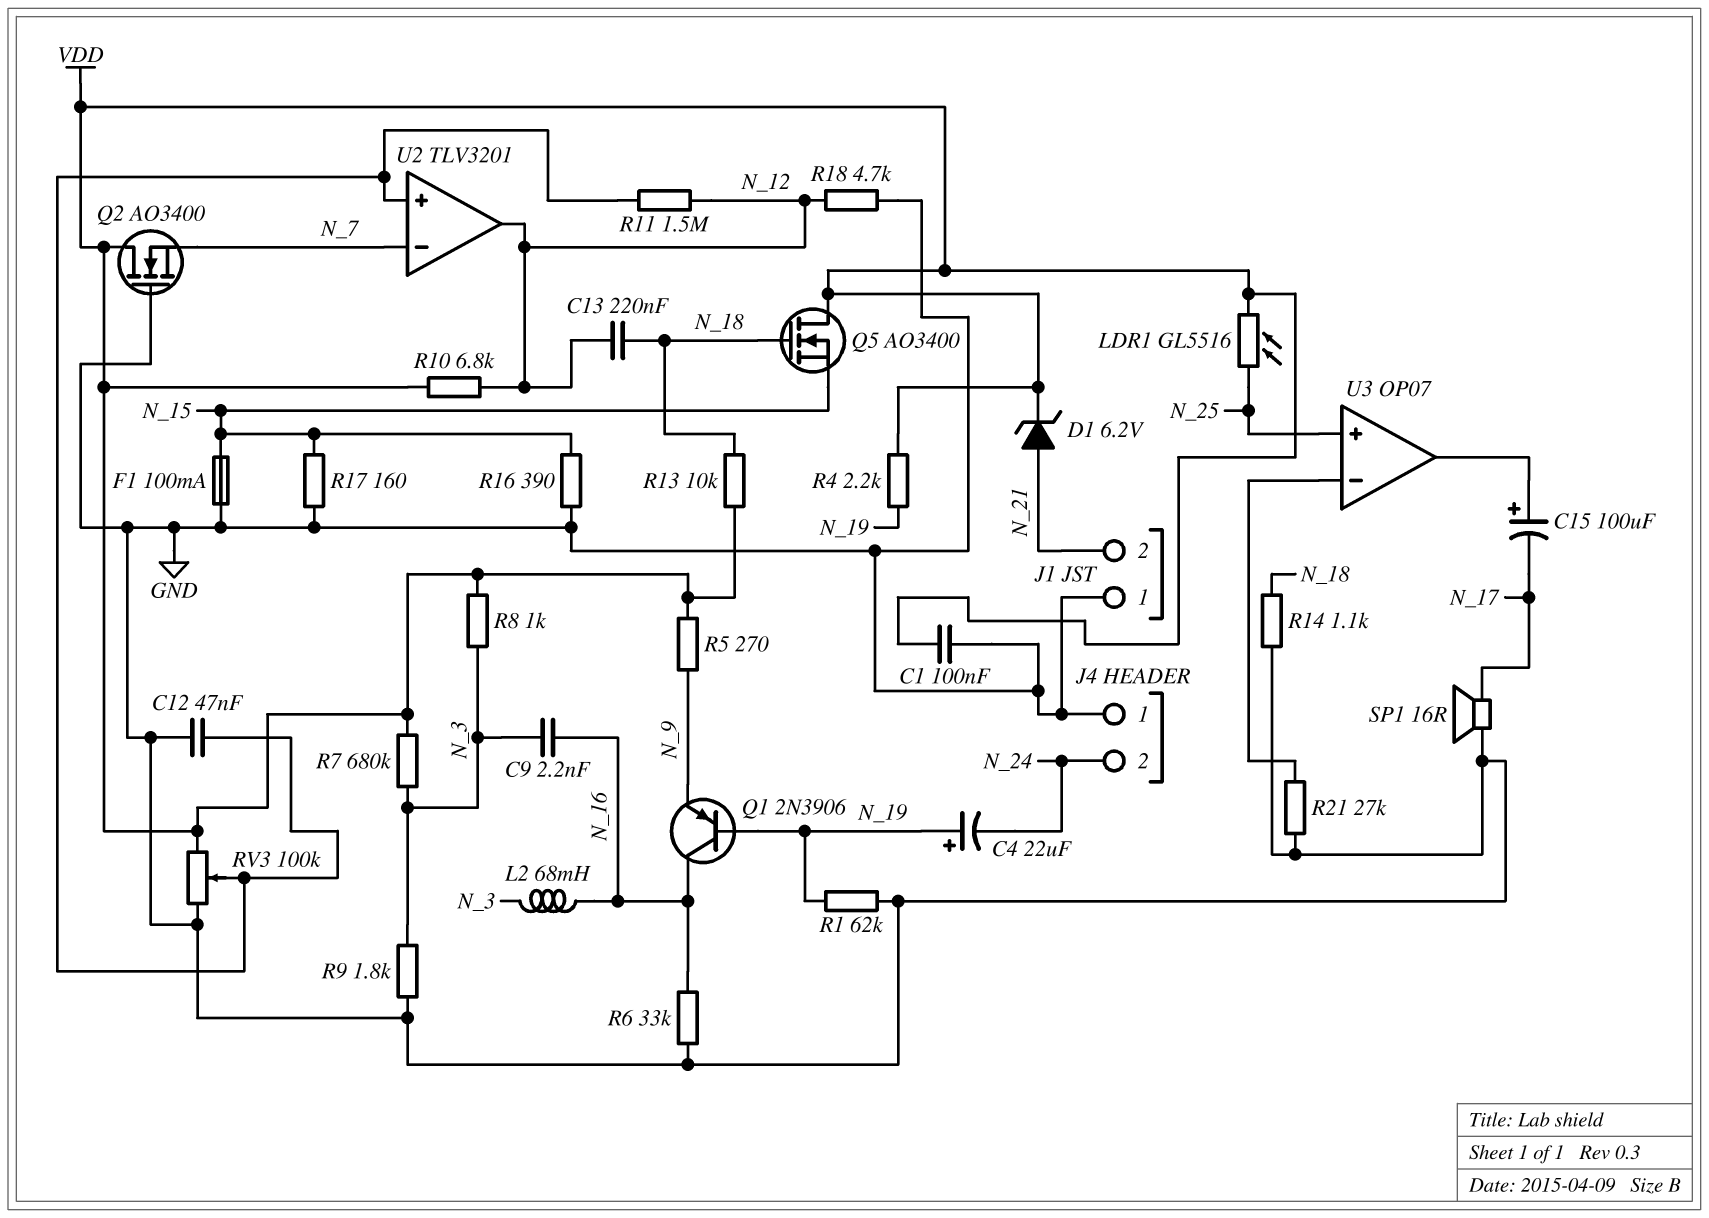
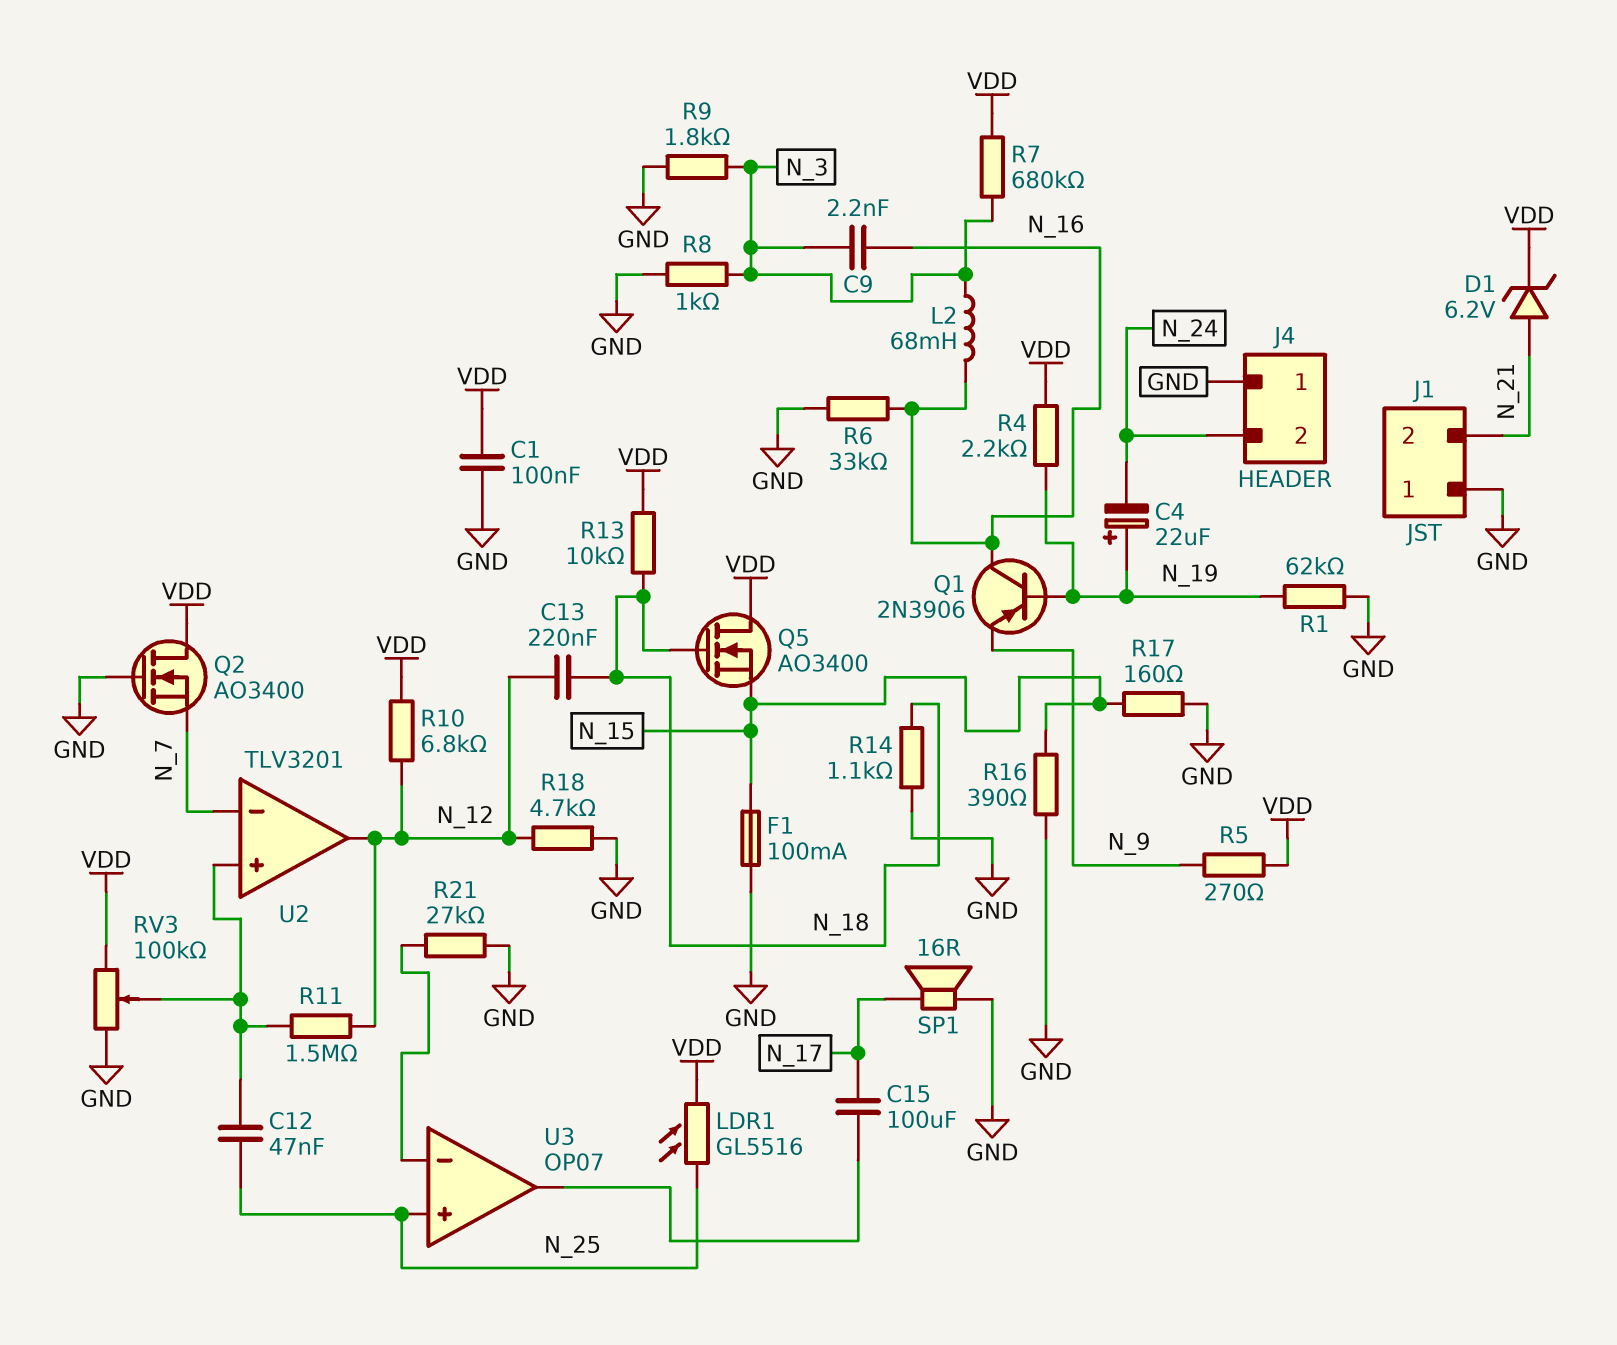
C12: 47nF (GND, U2/in+) -> 47nF (N_25, U2/in+)
C15: 100uF (plus U3/out, minus N_17) -> 100uF (N_17, U3/out)
R8: 1k (N_3, VDD) -> 1k (GND, N_3)

